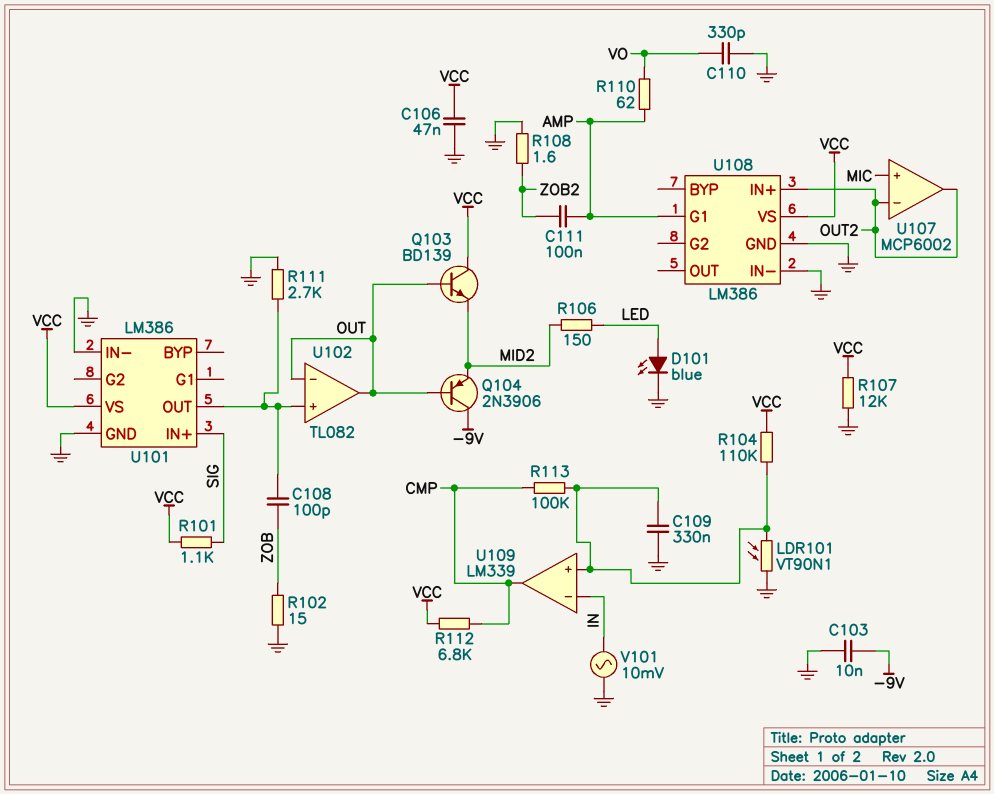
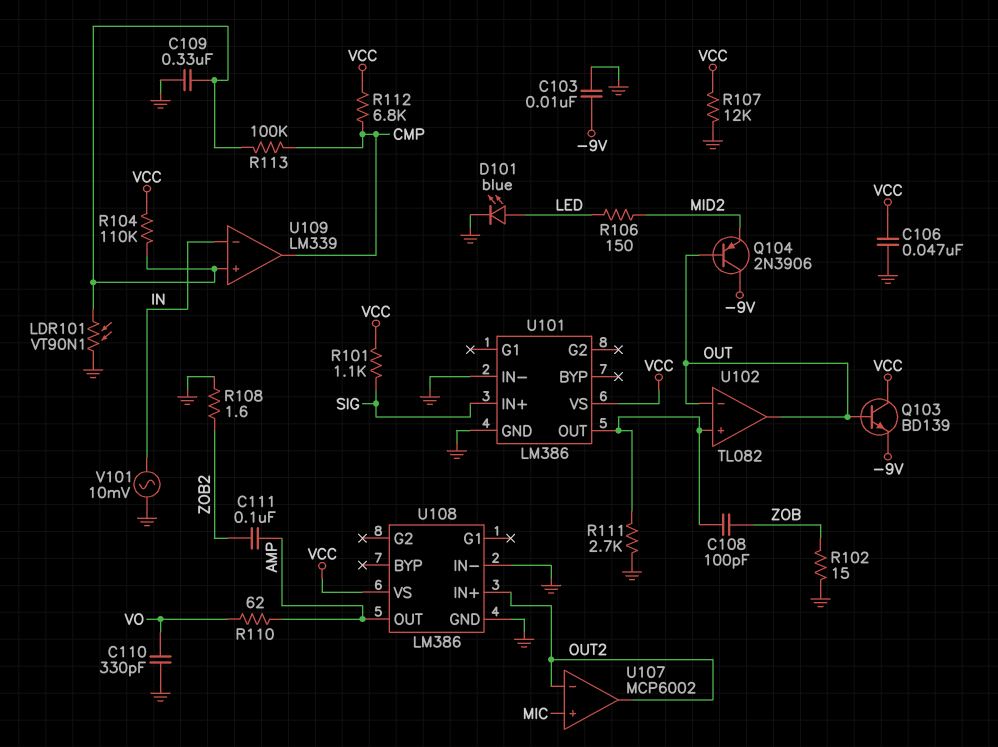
Q103: NPN BD139 (B OUT, C VCC, E MID2) -> NPN BD139 (B OUT, C VCC, E -9V)
U108 pin G1: AMP -> none
U108 pin OUT: none -> AMP

